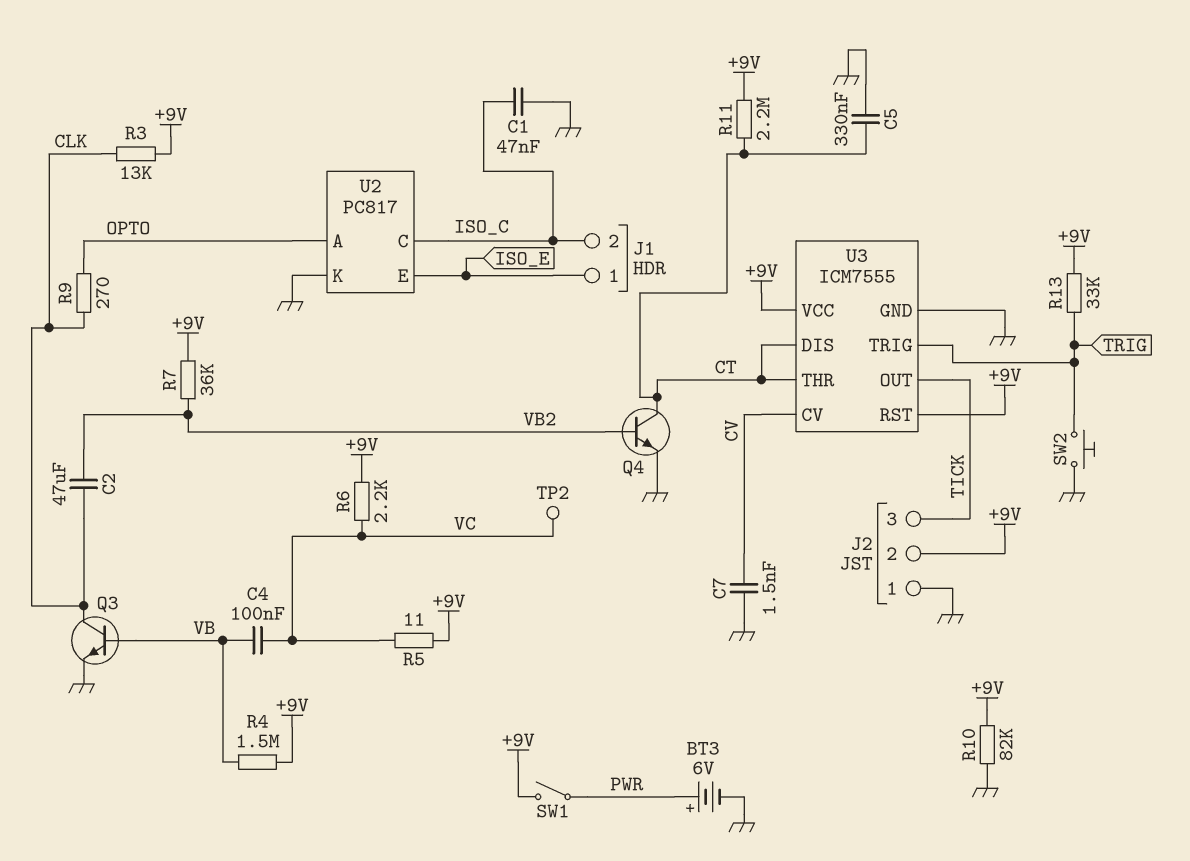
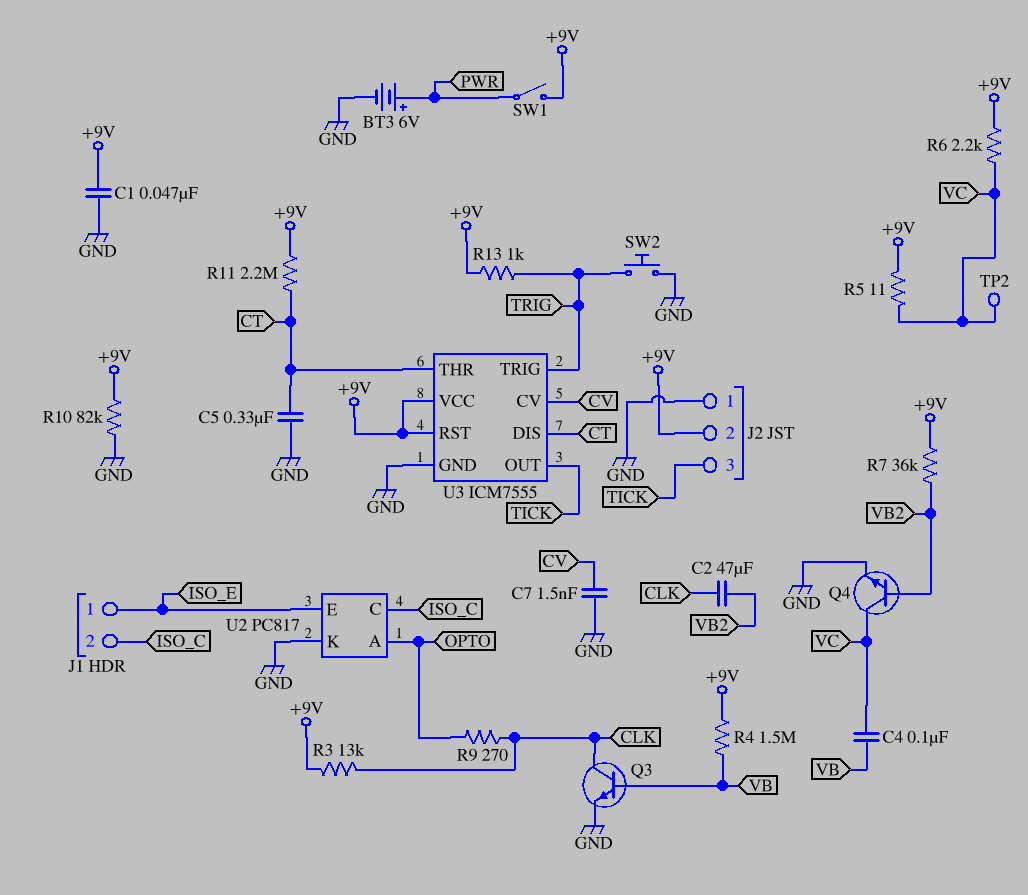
C1: 47nF (GND, ISO_C) -> 47nF (+9V, GND)
Q4: NPN (B VB2, C CT, E GND) -> NPN (B VB2, C VC, E GND)
R13: 33k (+9V, TRIG) -> 1k (+9V, TRIG)

